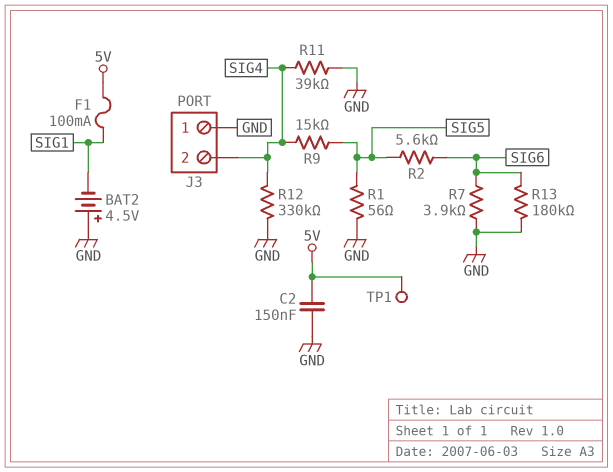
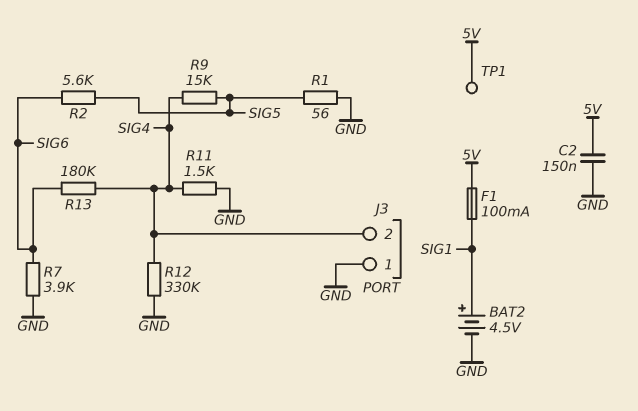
BAT2: 4.5V (plus GND, minus SIG1) -> 4.5V (plus SIG1, minus GND)
R11: 39k (GND, SIG4) -> 1.5k (GND, SIG4)
R13: 180k (GND, SIG6) -> 180k (SIG4, SIG6)

